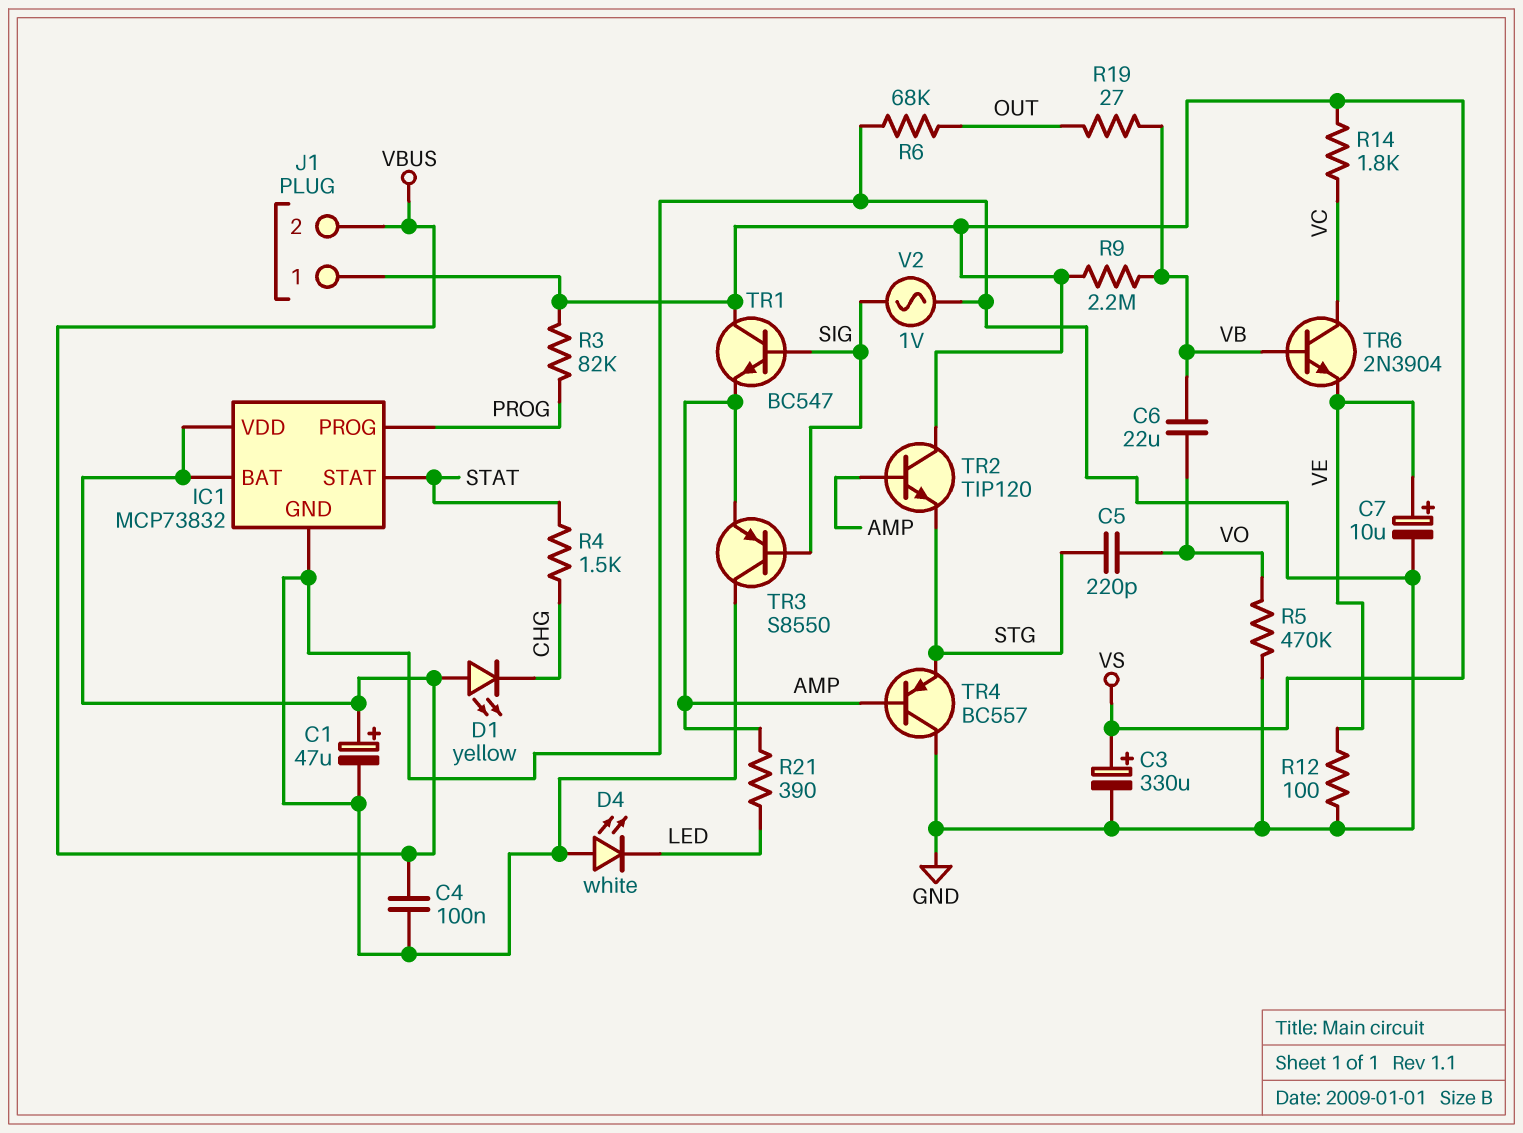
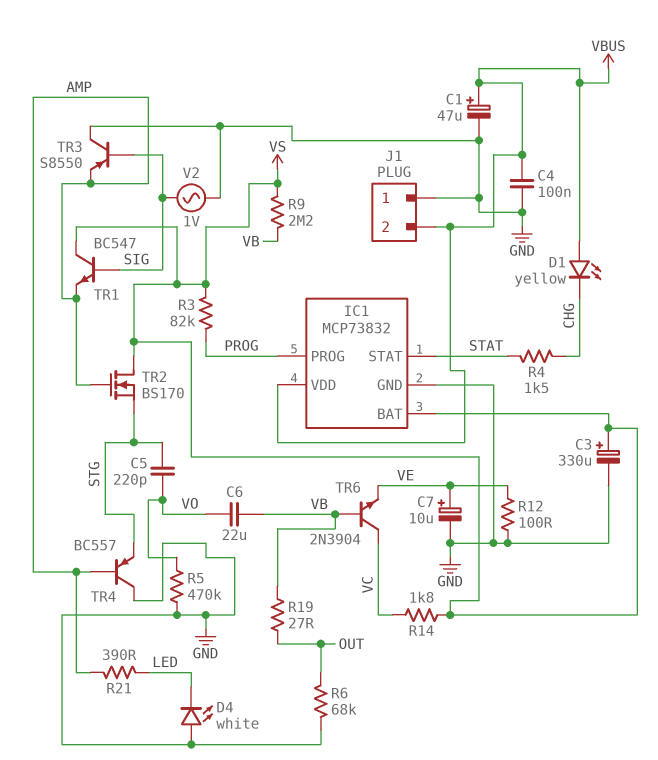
IC1 pin BAT: VBUS -> VS
J1 pin 1: VS -> GND
TR2: NPN TIP120 (B AMP, C VS, E STG) -> NMOS BS170 (G AMP, D VS, S STG)

